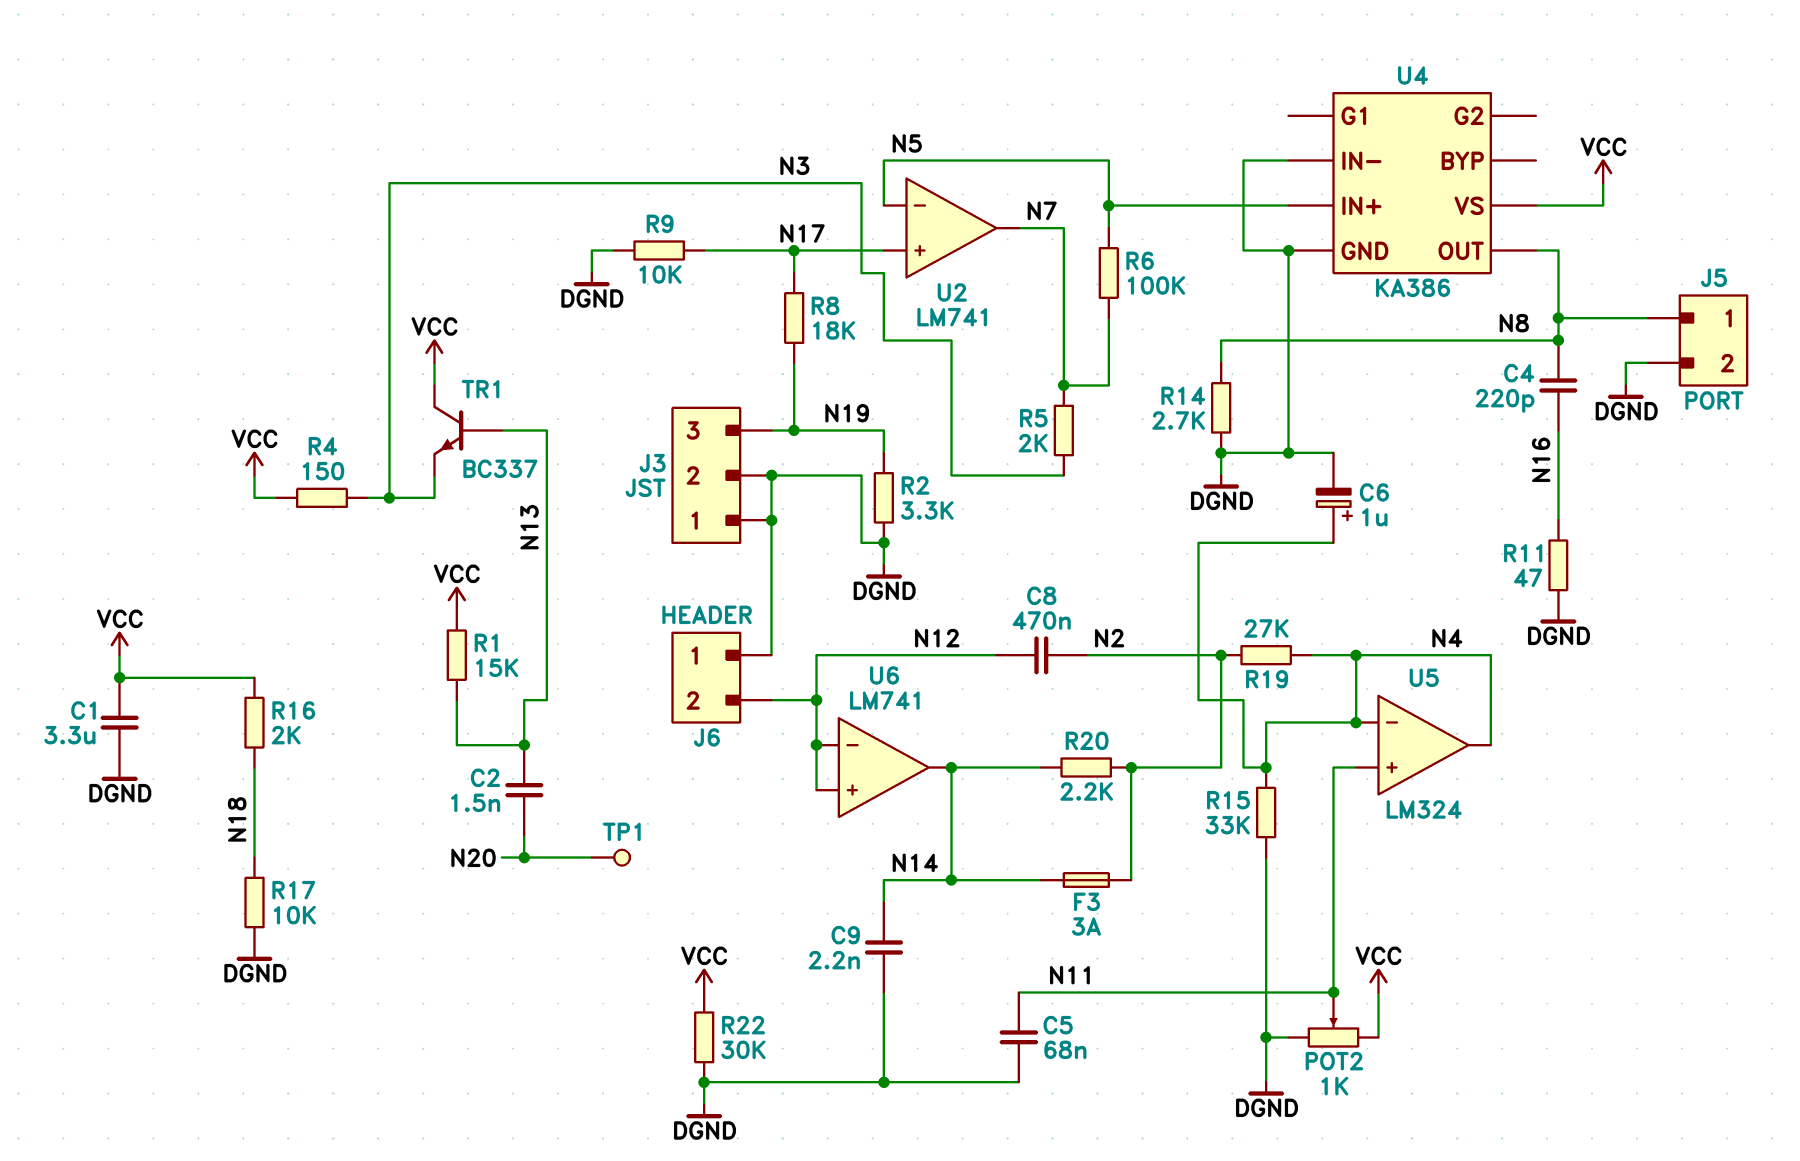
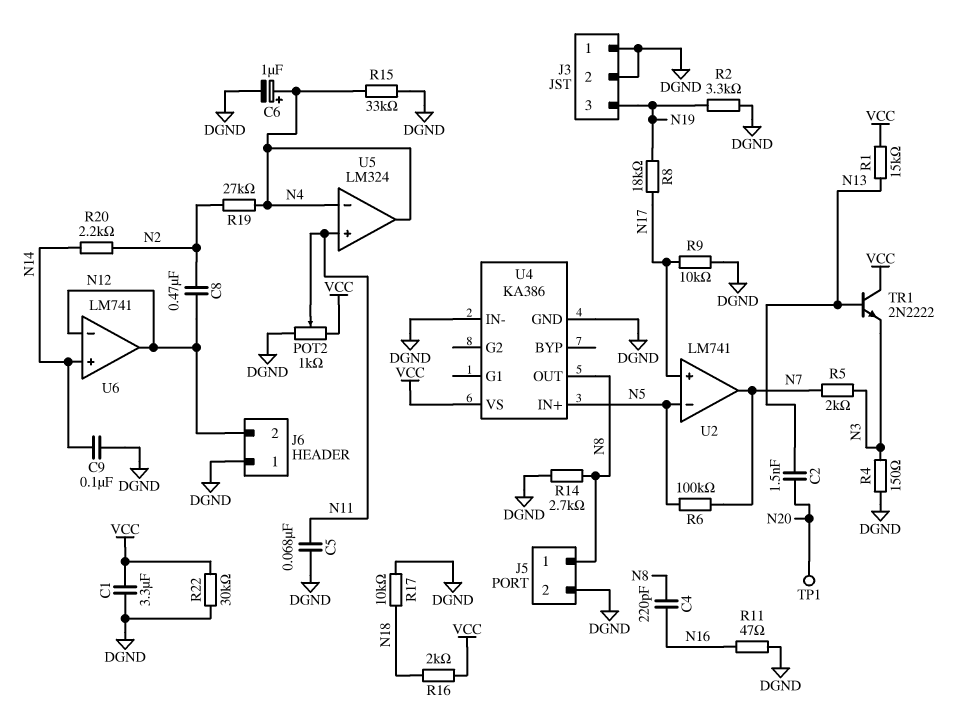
C9: 2.2nF (DGND, N14) -> 100nF (DGND, N14)
F3: 3A (N2, N14) -> none
R4: 150 (N3, VCC) -> 150 (DGND, N3)
TR1: NPN BC337 (B N13, C VCC, E N3) -> NPN 2N2222 (B N13, C VCC, E N3)
U6 pin in+: N12 -> N14
U6 pin out: N14 -> N12

